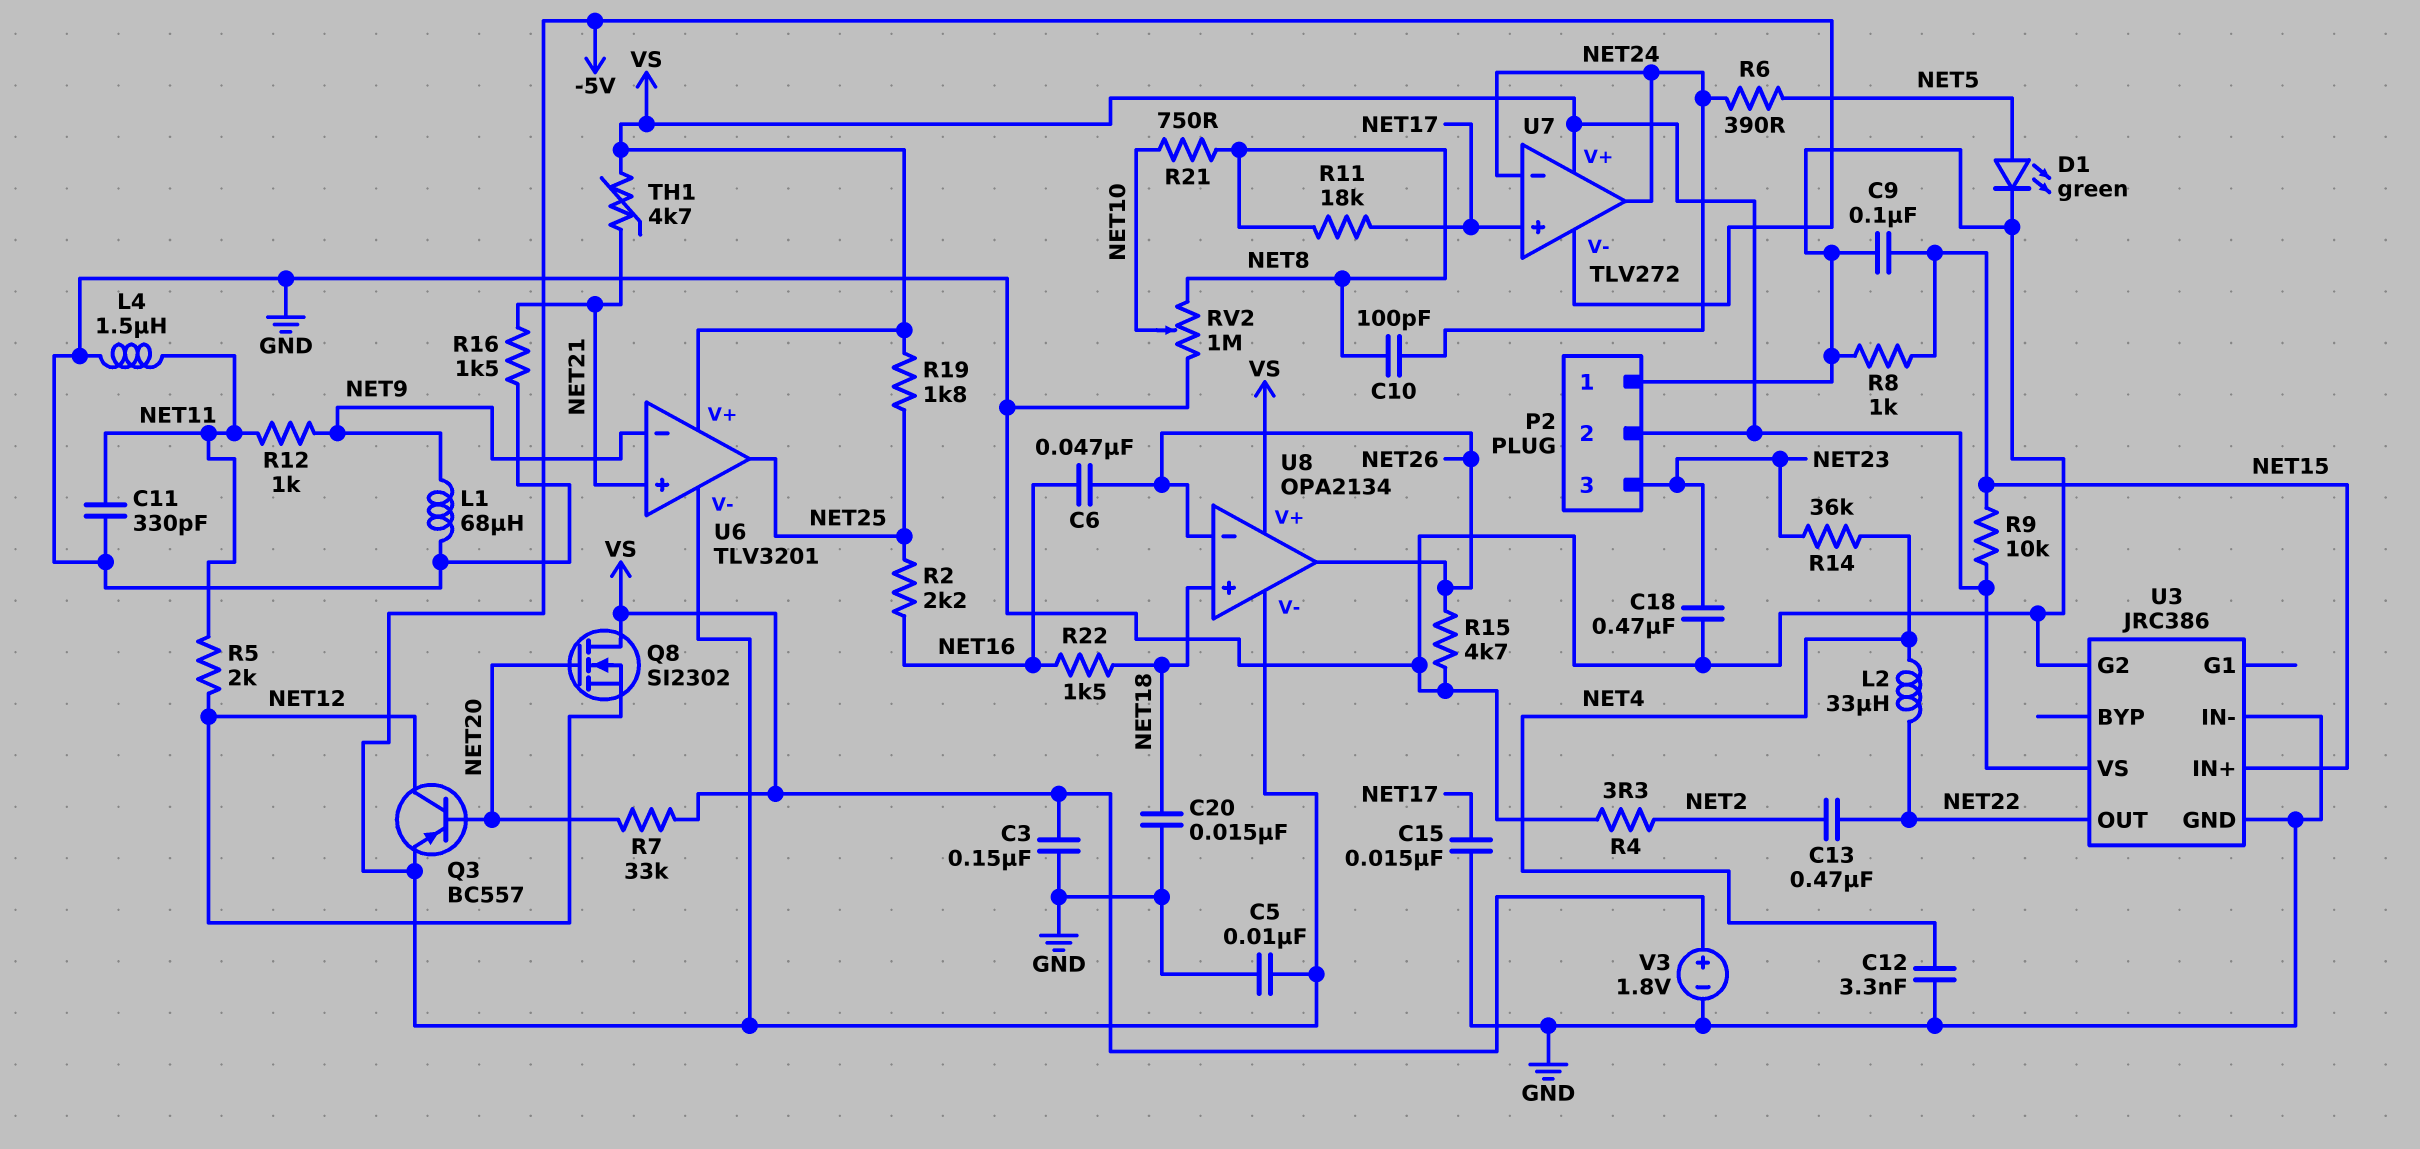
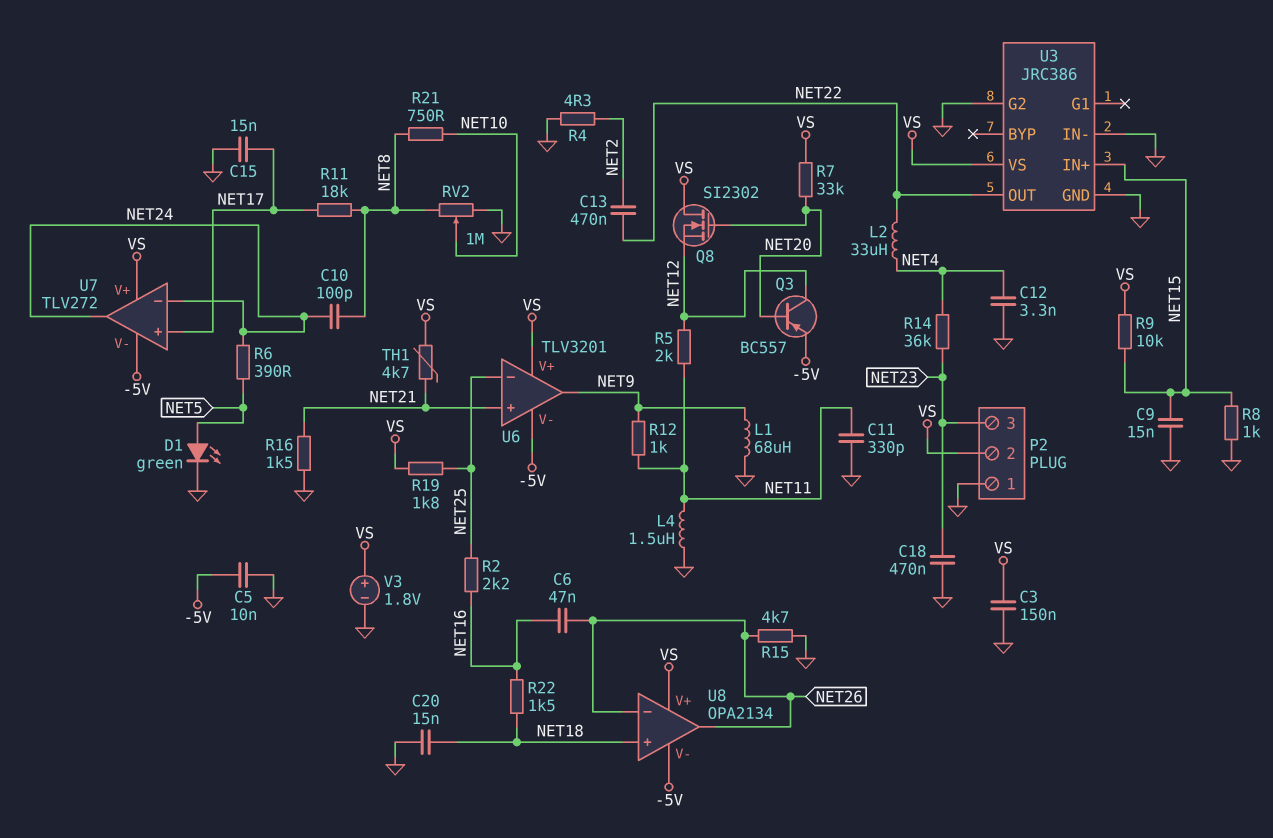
C9: 100nF (GND, NET15) -> 15nF (GND, NET15)
R4: 3.3 (GND, NET2) -> 4.3 (GND, NET2)
U6 pin in-: NET9 -> NET25
U6 pin out: NET25 -> NET9

